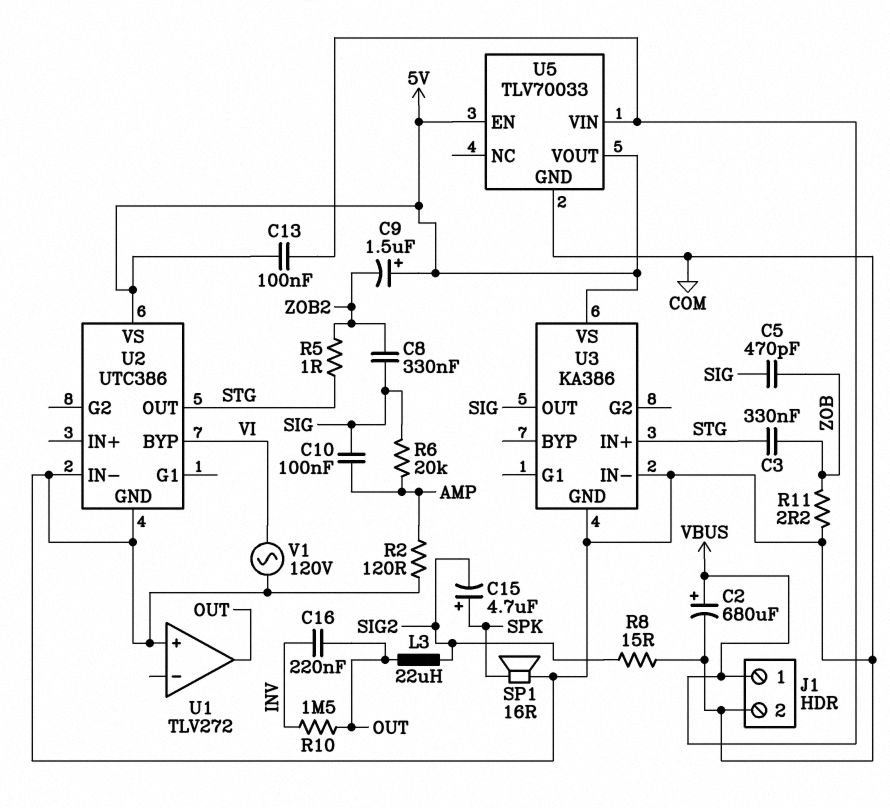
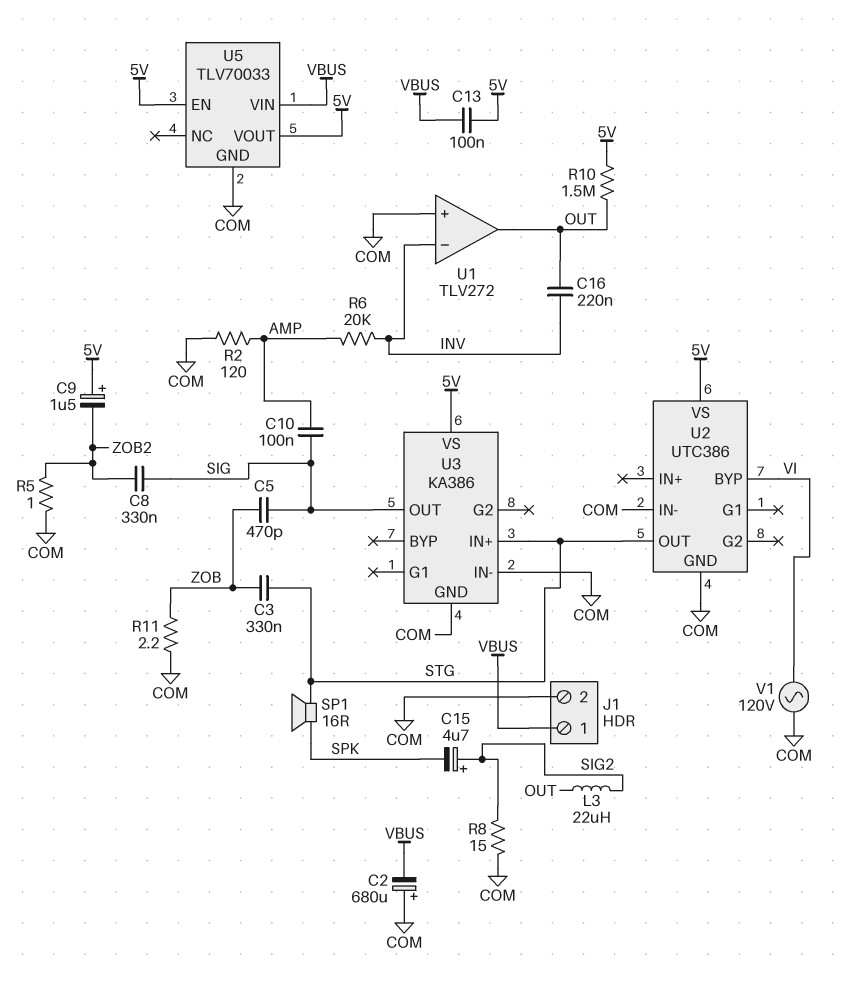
C2: 680uF (plus VBUS, minus COM) -> 680uF (plus COM, minus VBUS)
C15: 4.7uF (plus SPK, minus SIG2) -> 4.7uF (plus SIG2, minus SPK)
R5: 1 (STG, ZOB2) -> 1 (COM, ZOB2)
R6: 20k (AMP, SIG) -> 20k (AMP, INV)
R10: 1.5M (INV, OUT) -> 1.5M (5V, OUT)
SP1: speaker 16R (COM, SPK) -> speaker 16R (SPK, STG)
U1 pin in-: none -> INV

